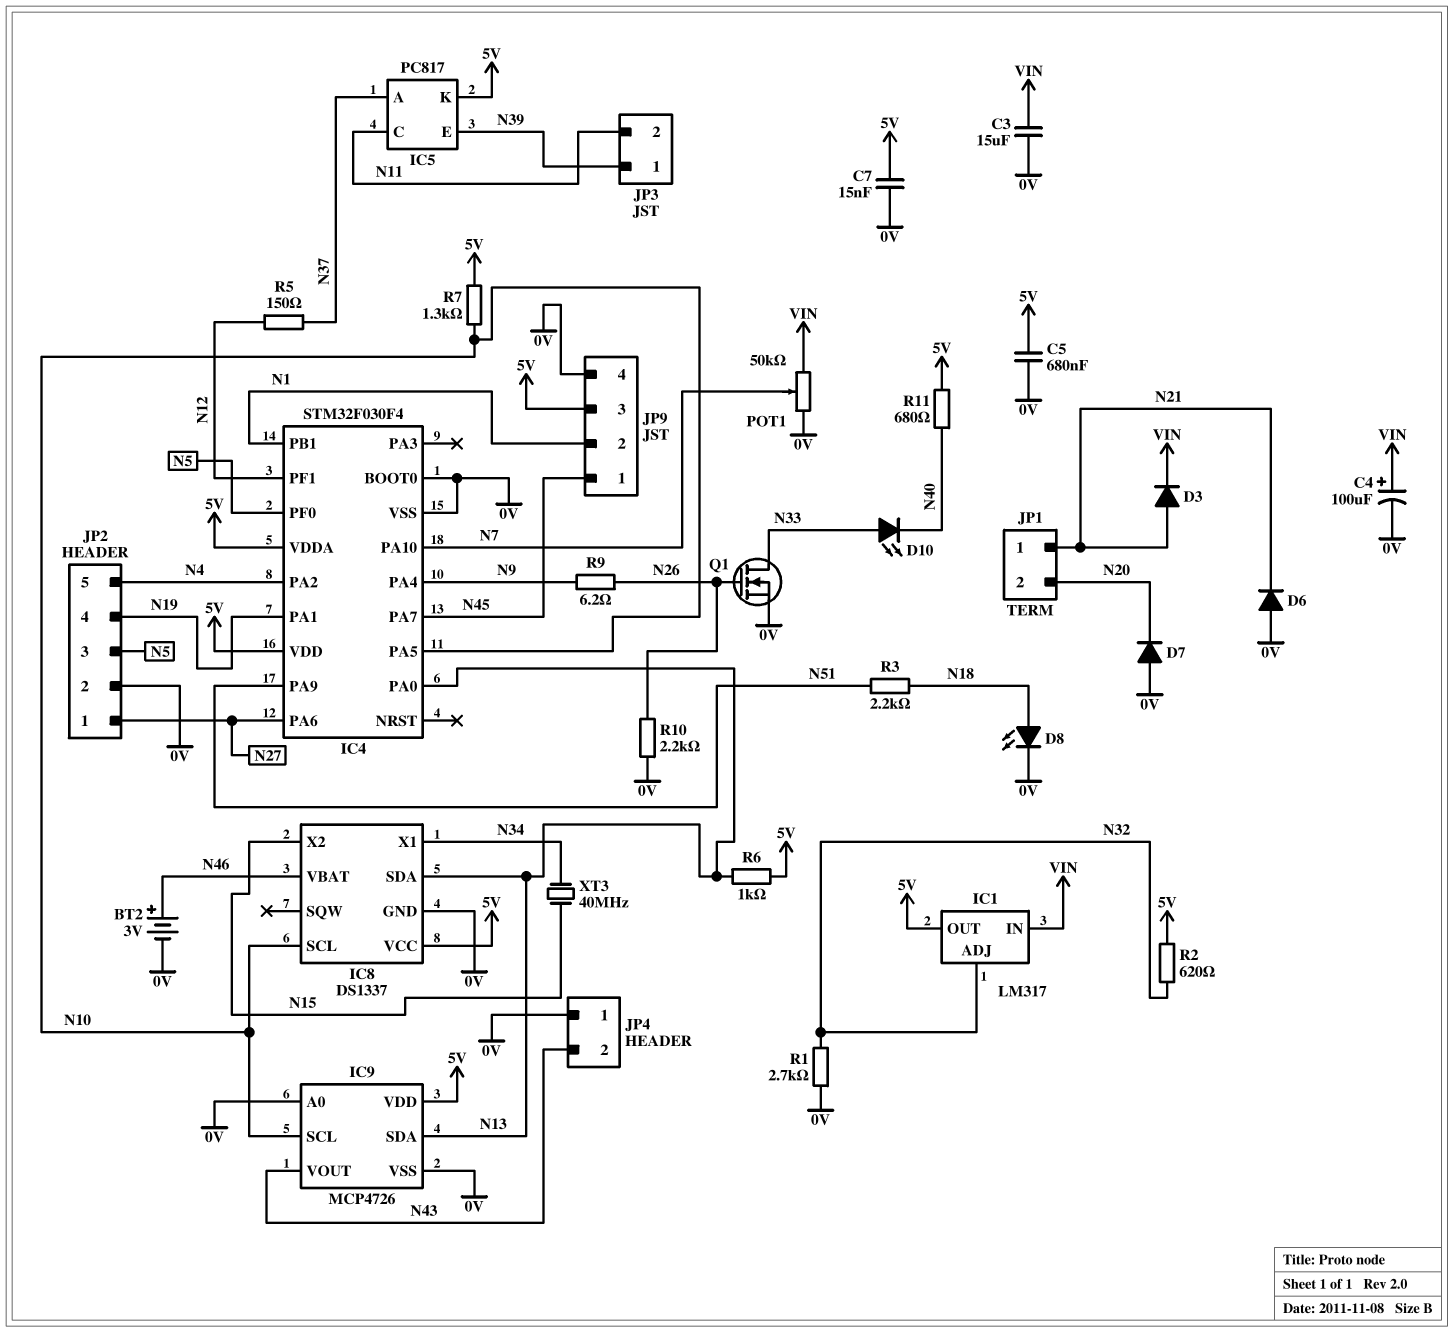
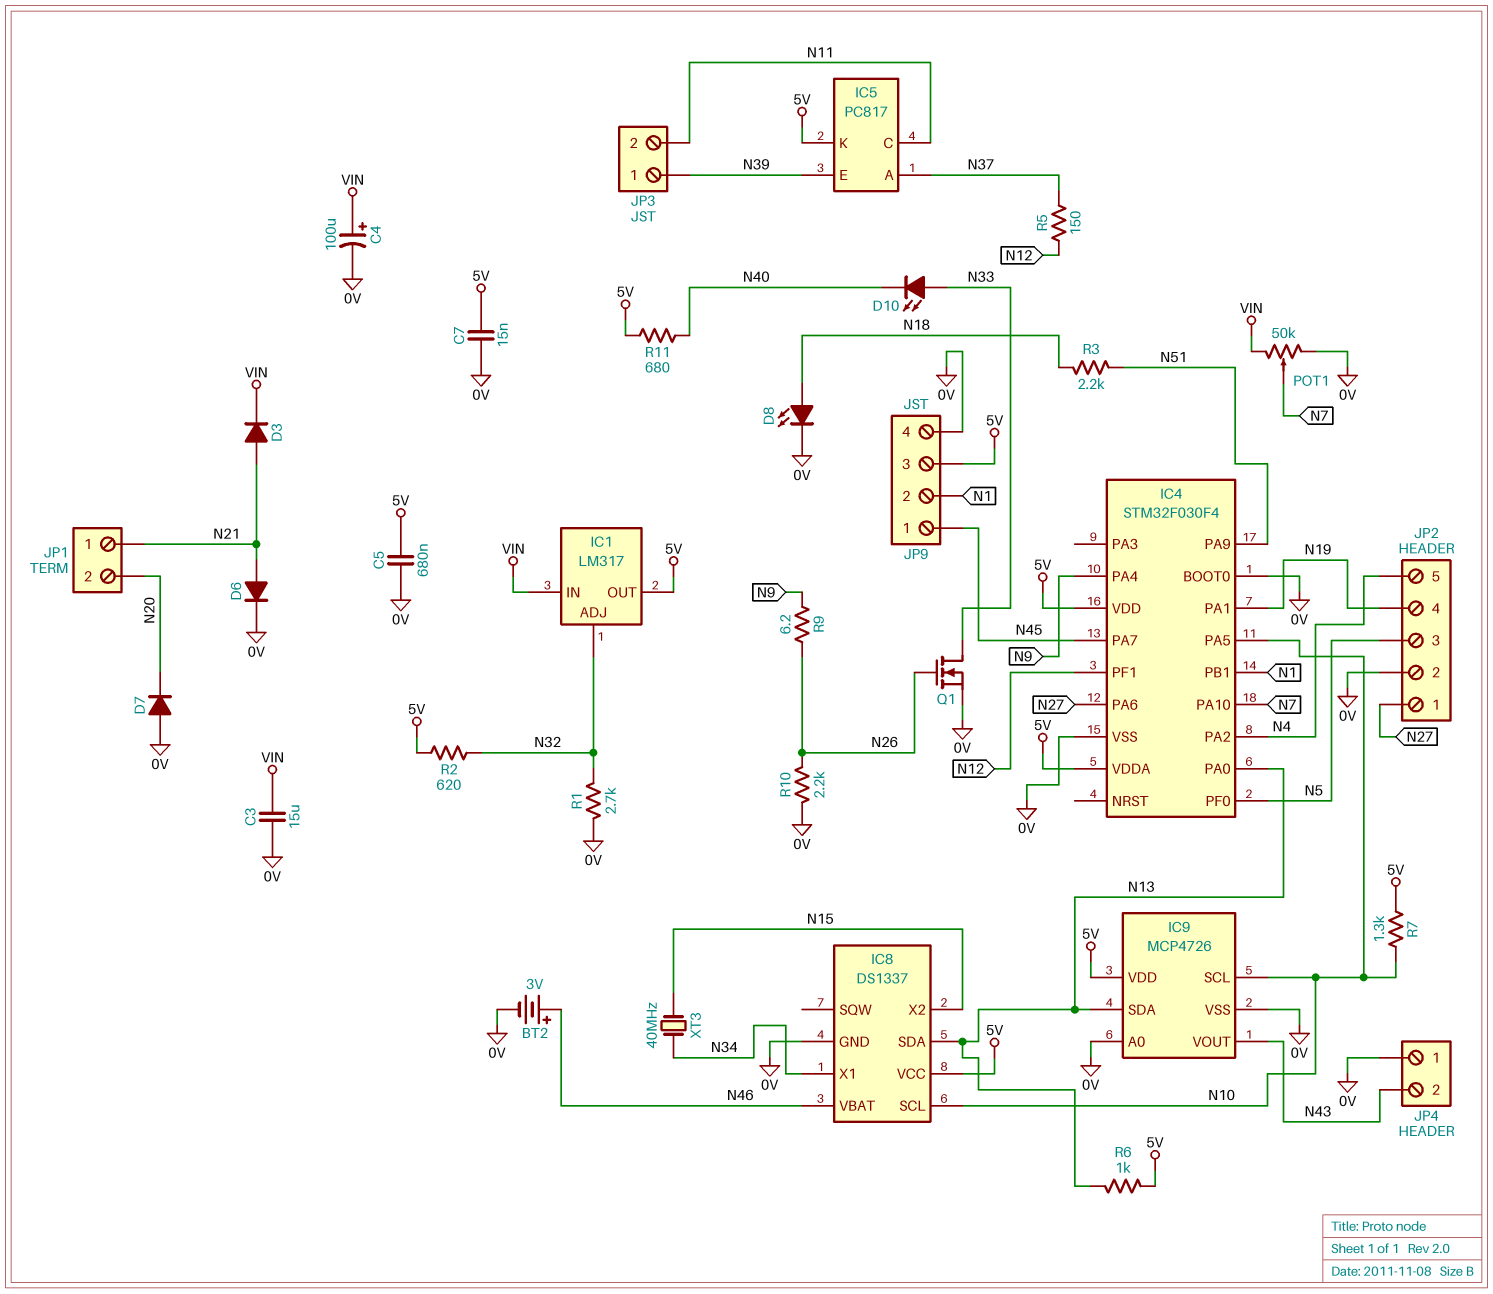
D6: diode (A 0V, K N21) -> diode (A N21, K 0V)

